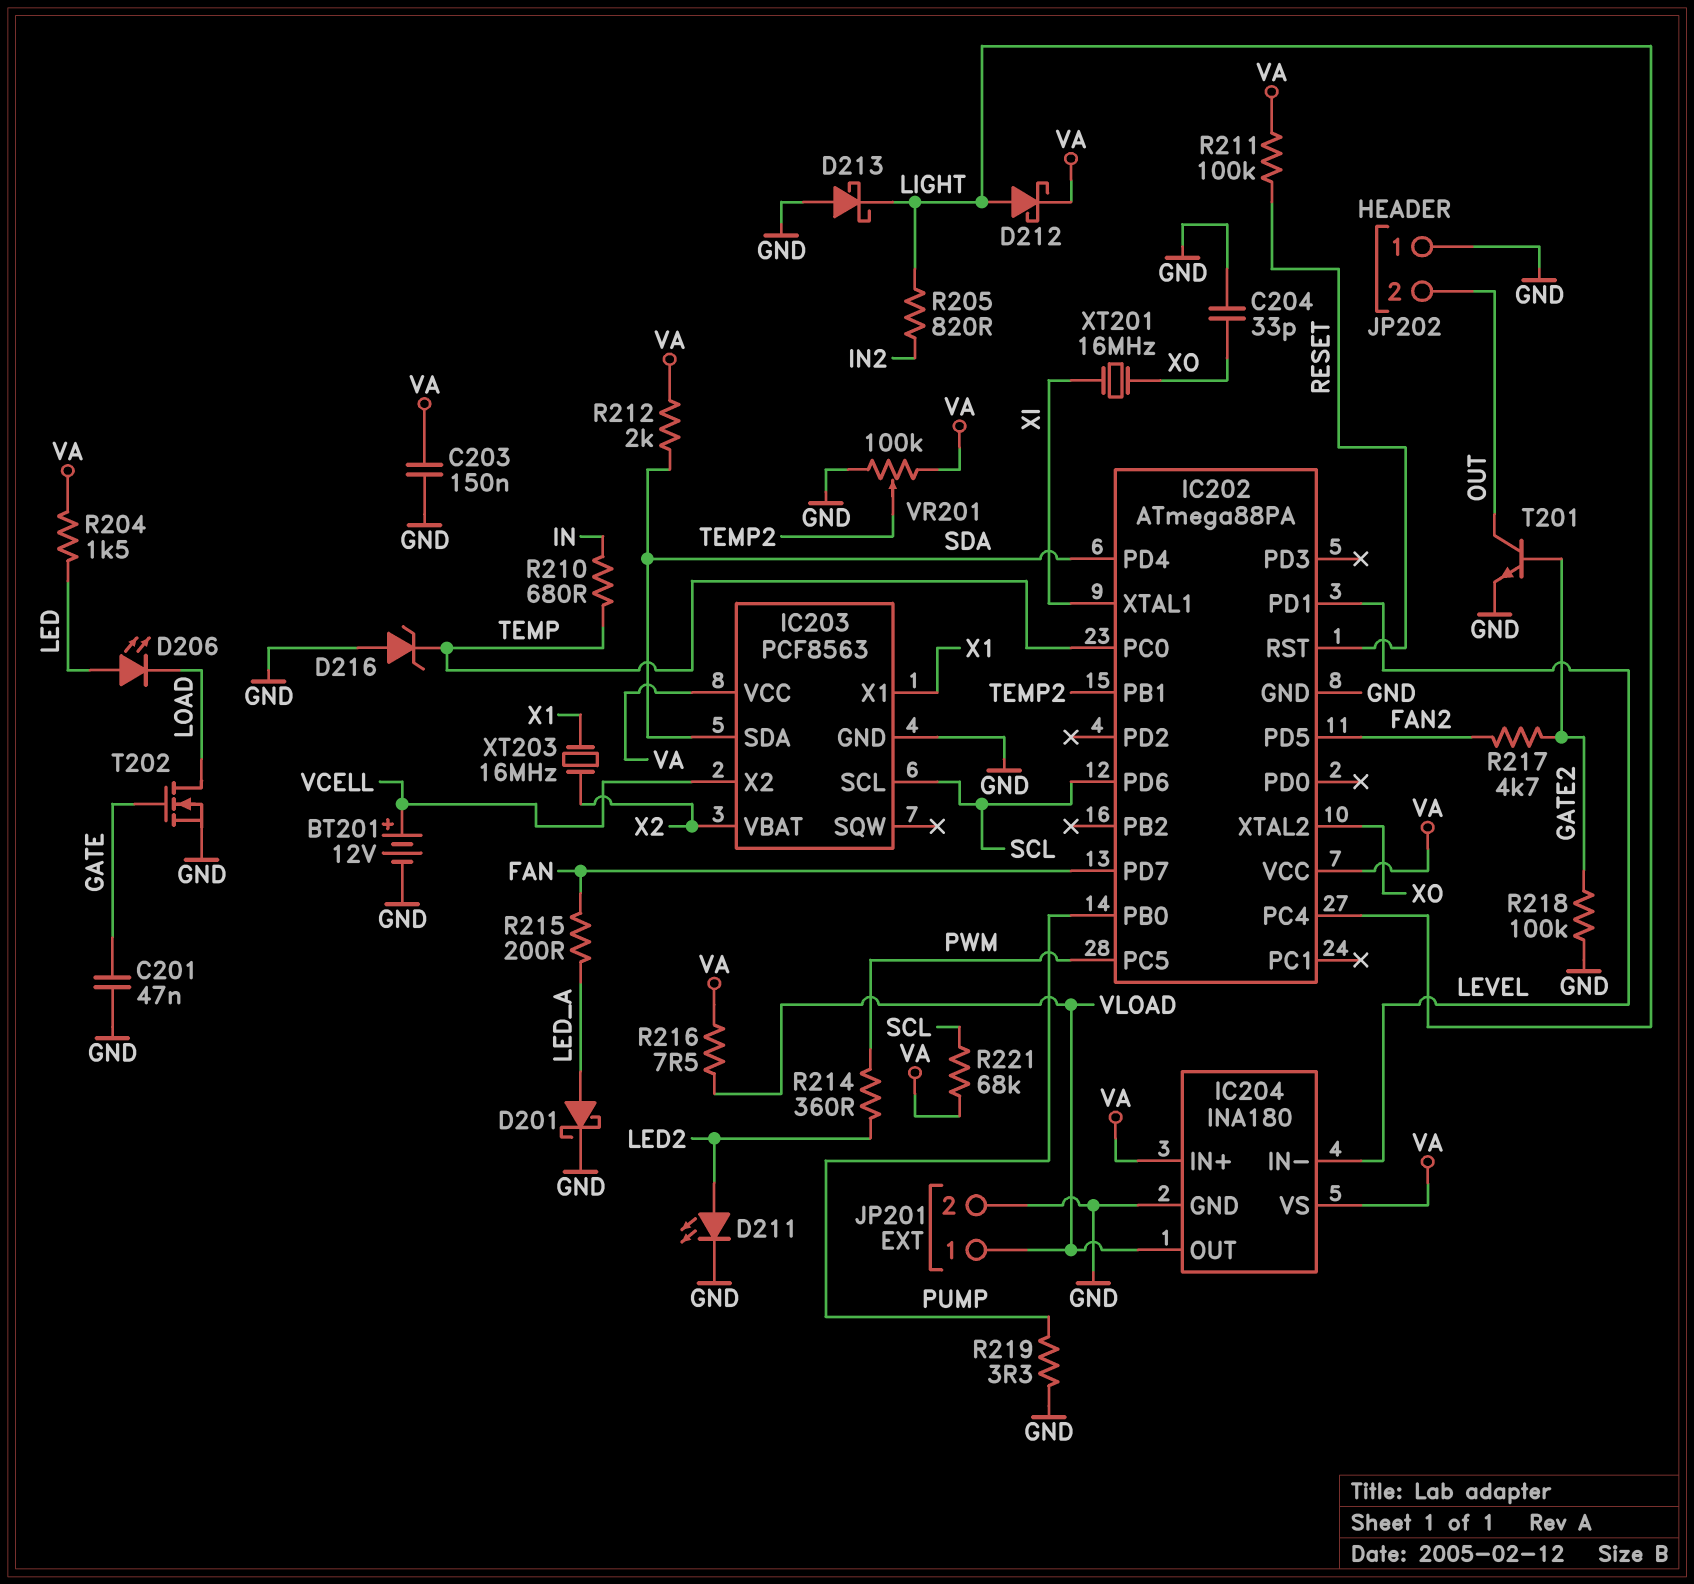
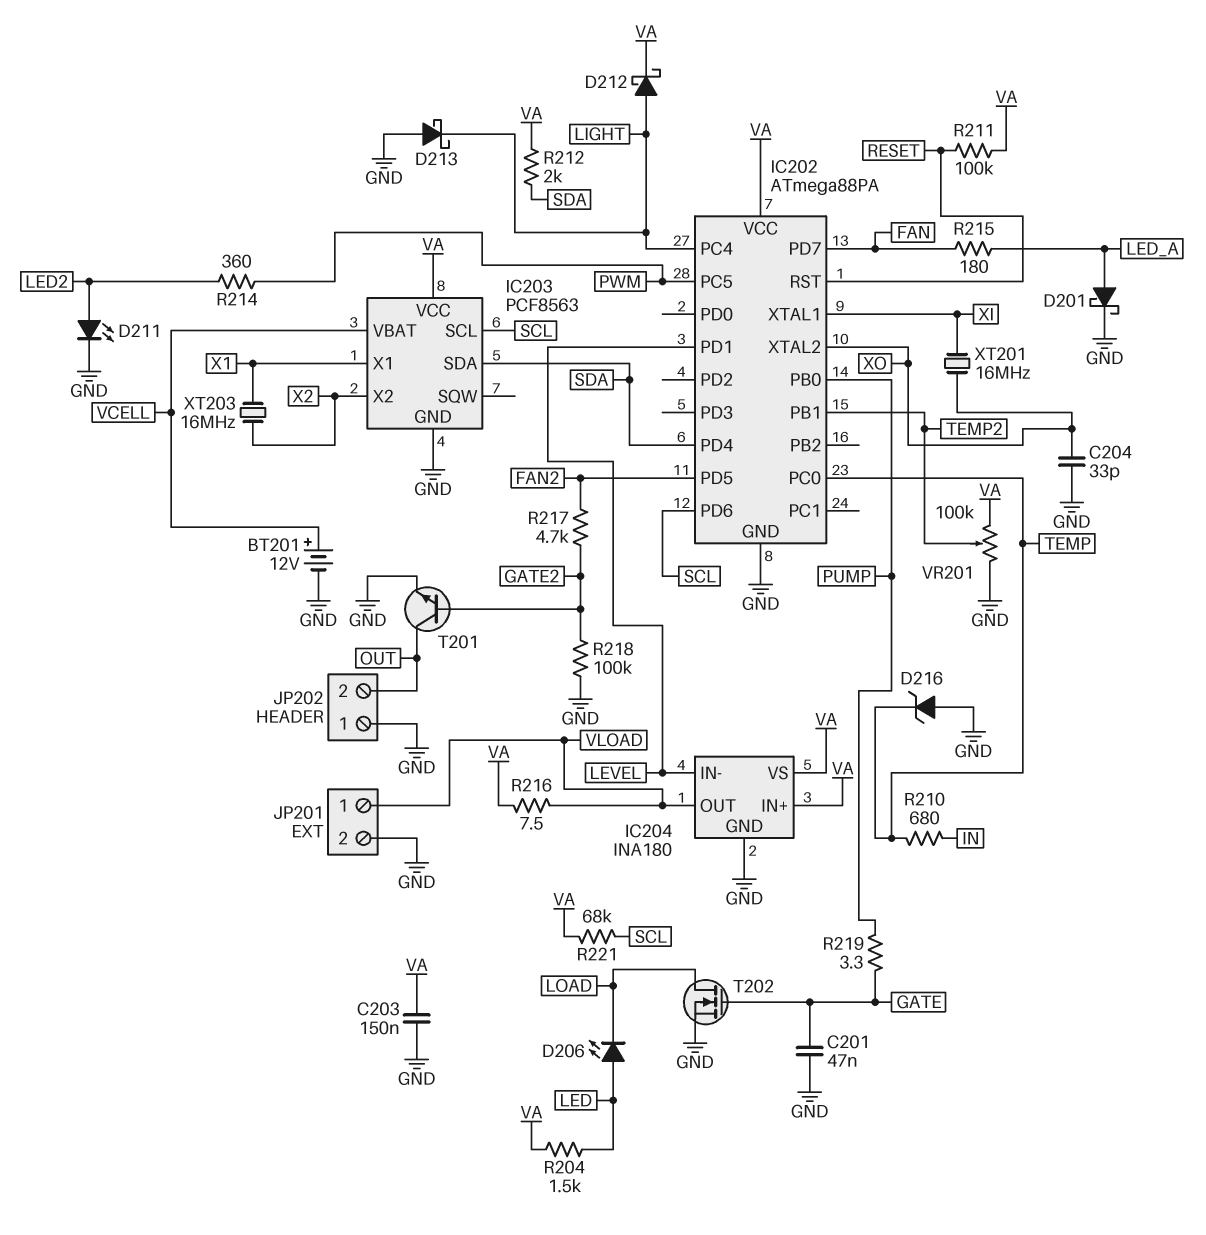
IC203 pin VBAT: X2 -> VCELL
IC203 pin X2: VCELL -> X2
R205: 820 (IN2, LIGHT) -> none
R215: 200 (FAN, LED_A) -> 180 (FAN, LED_A)
R219: 3.3 (GND, PUMP) -> 3.3 (GATE, PUMP)

